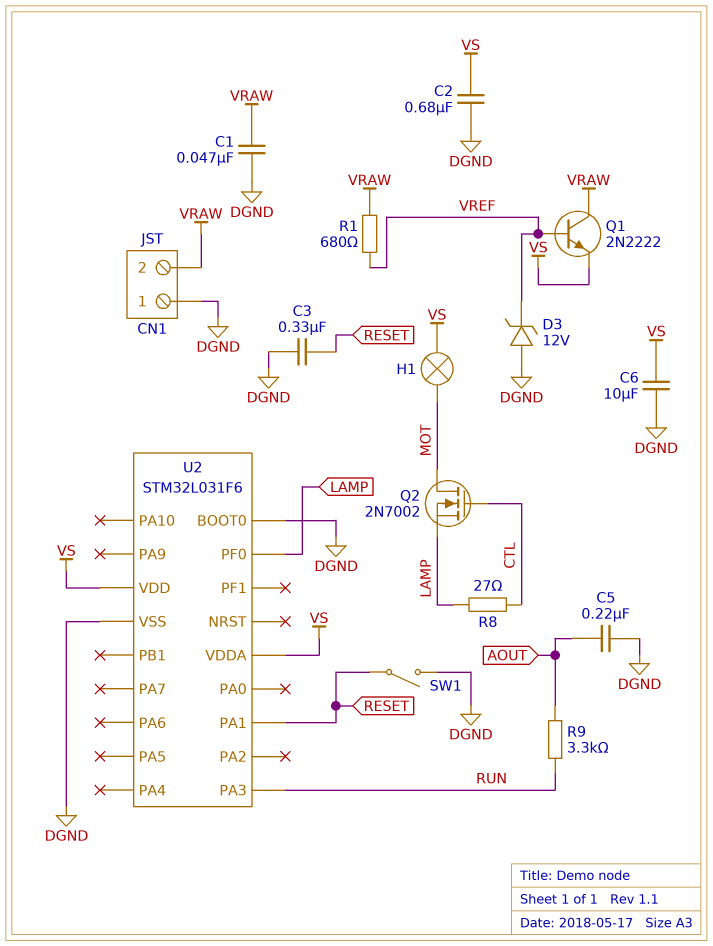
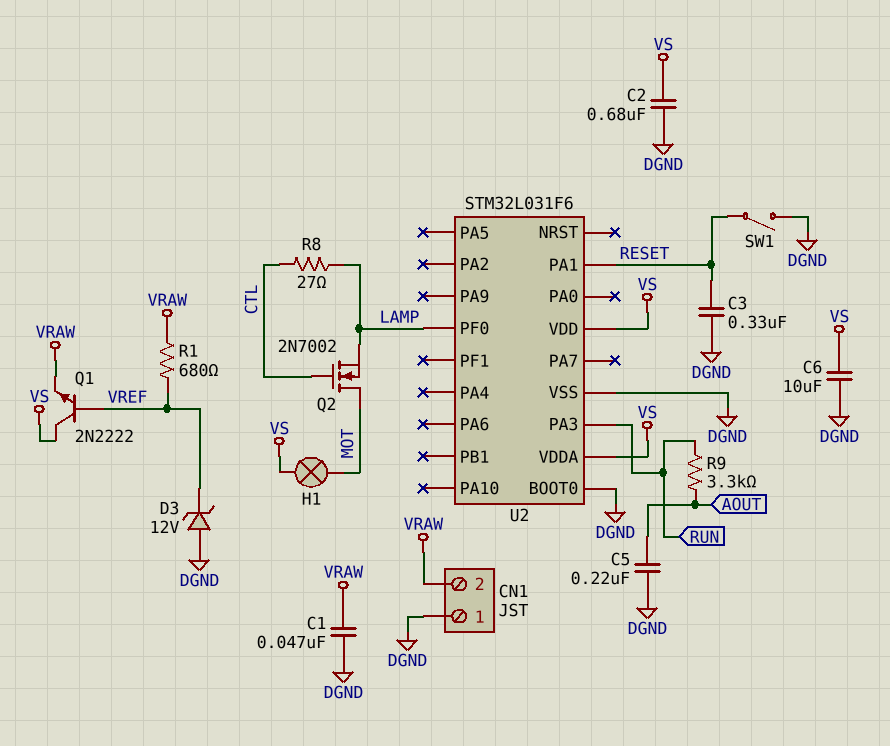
Q1: NPN 2N2222 (B VREF, C VRAW, E VS) -> NPN 2N2222 (B VREF, C VS, E VRAW)

